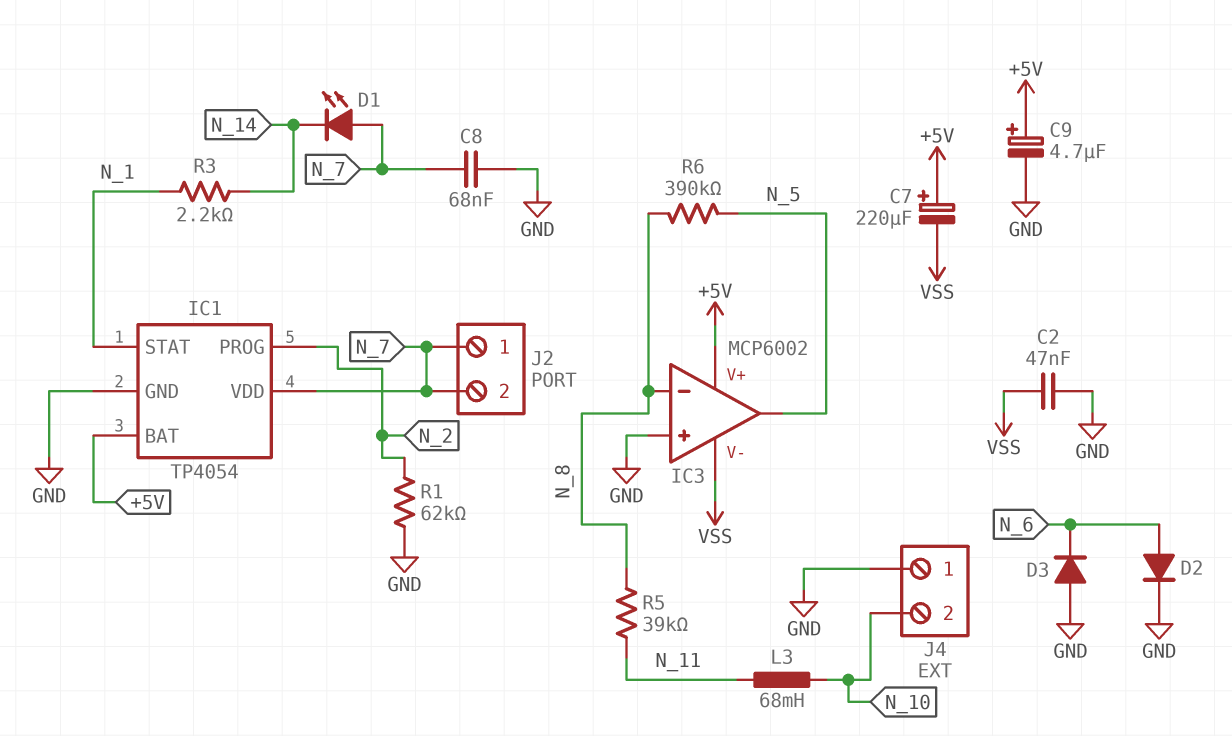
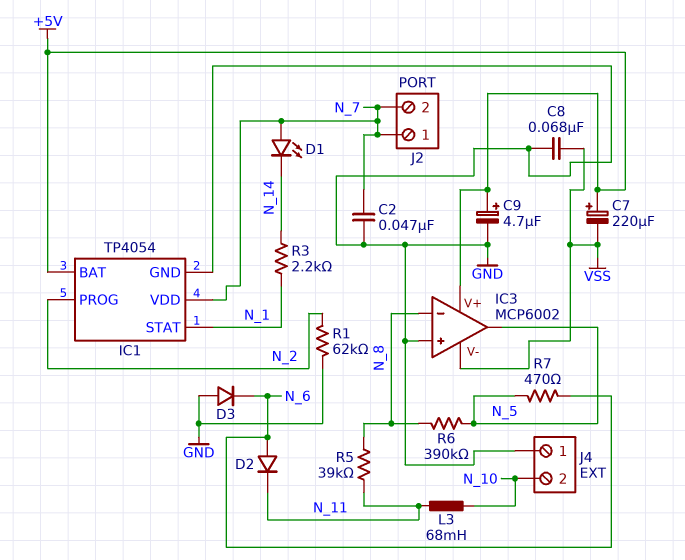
C2: 47nF (GND, VSS) -> 47nF (GND, N_7)
C8: 68nF (GND, N_7) -> 68nF (GND, VSS)
D2: diode (A N_6, K GND) -> diode (A N_6, K N_11)
R7: none -> 470 (N_5, N_6)

